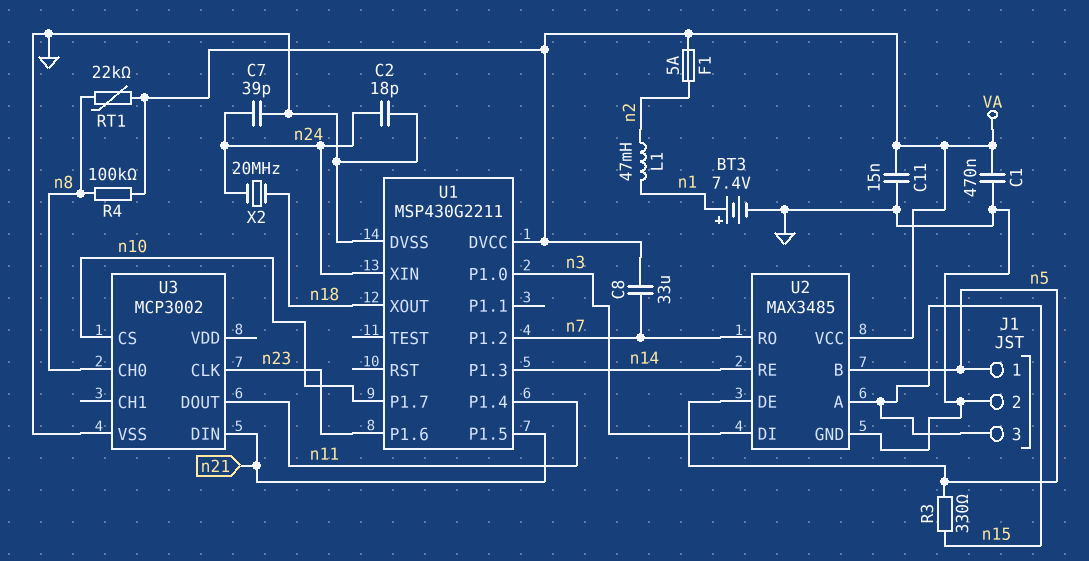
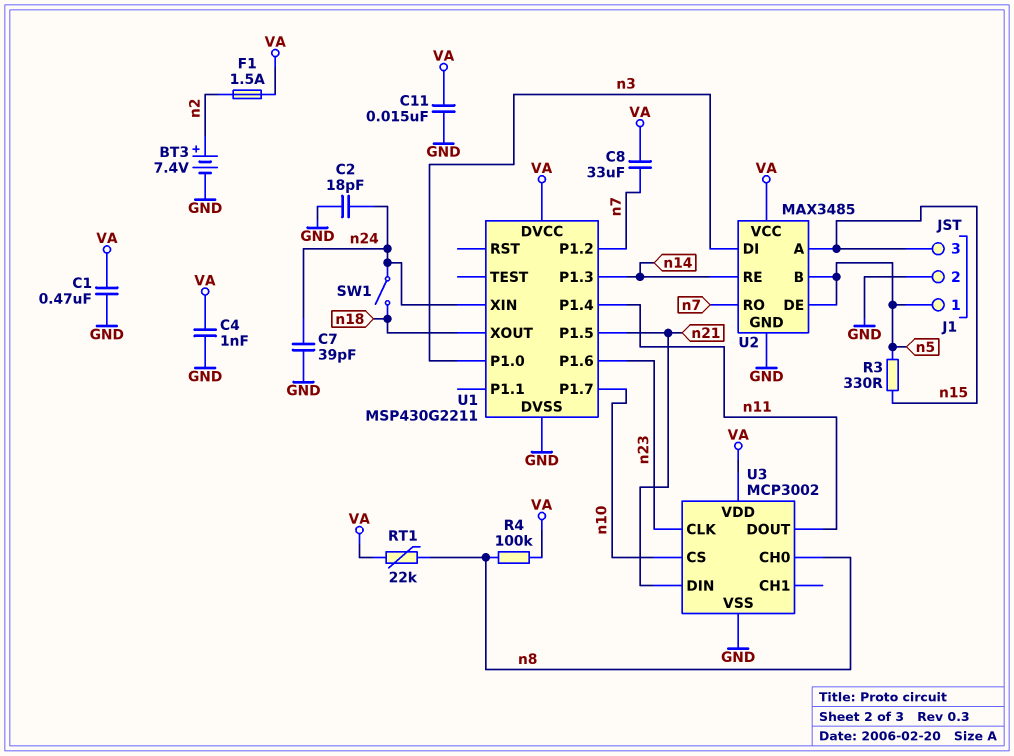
BT3: 7.4V (plus n1, minus GND) -> 7.4V (plus n2, minus GND)
C4: none -> 1nF (GND, VA)
F1: 5A (VA, n2) -> 1.5A (VA, n2)
L1: 47mH (n1, n2) -> none
SW1: none -> switch (n18, n24)
U3 pin VDD: none -> VA
X2: 20MHz (n18, n24) -> none

